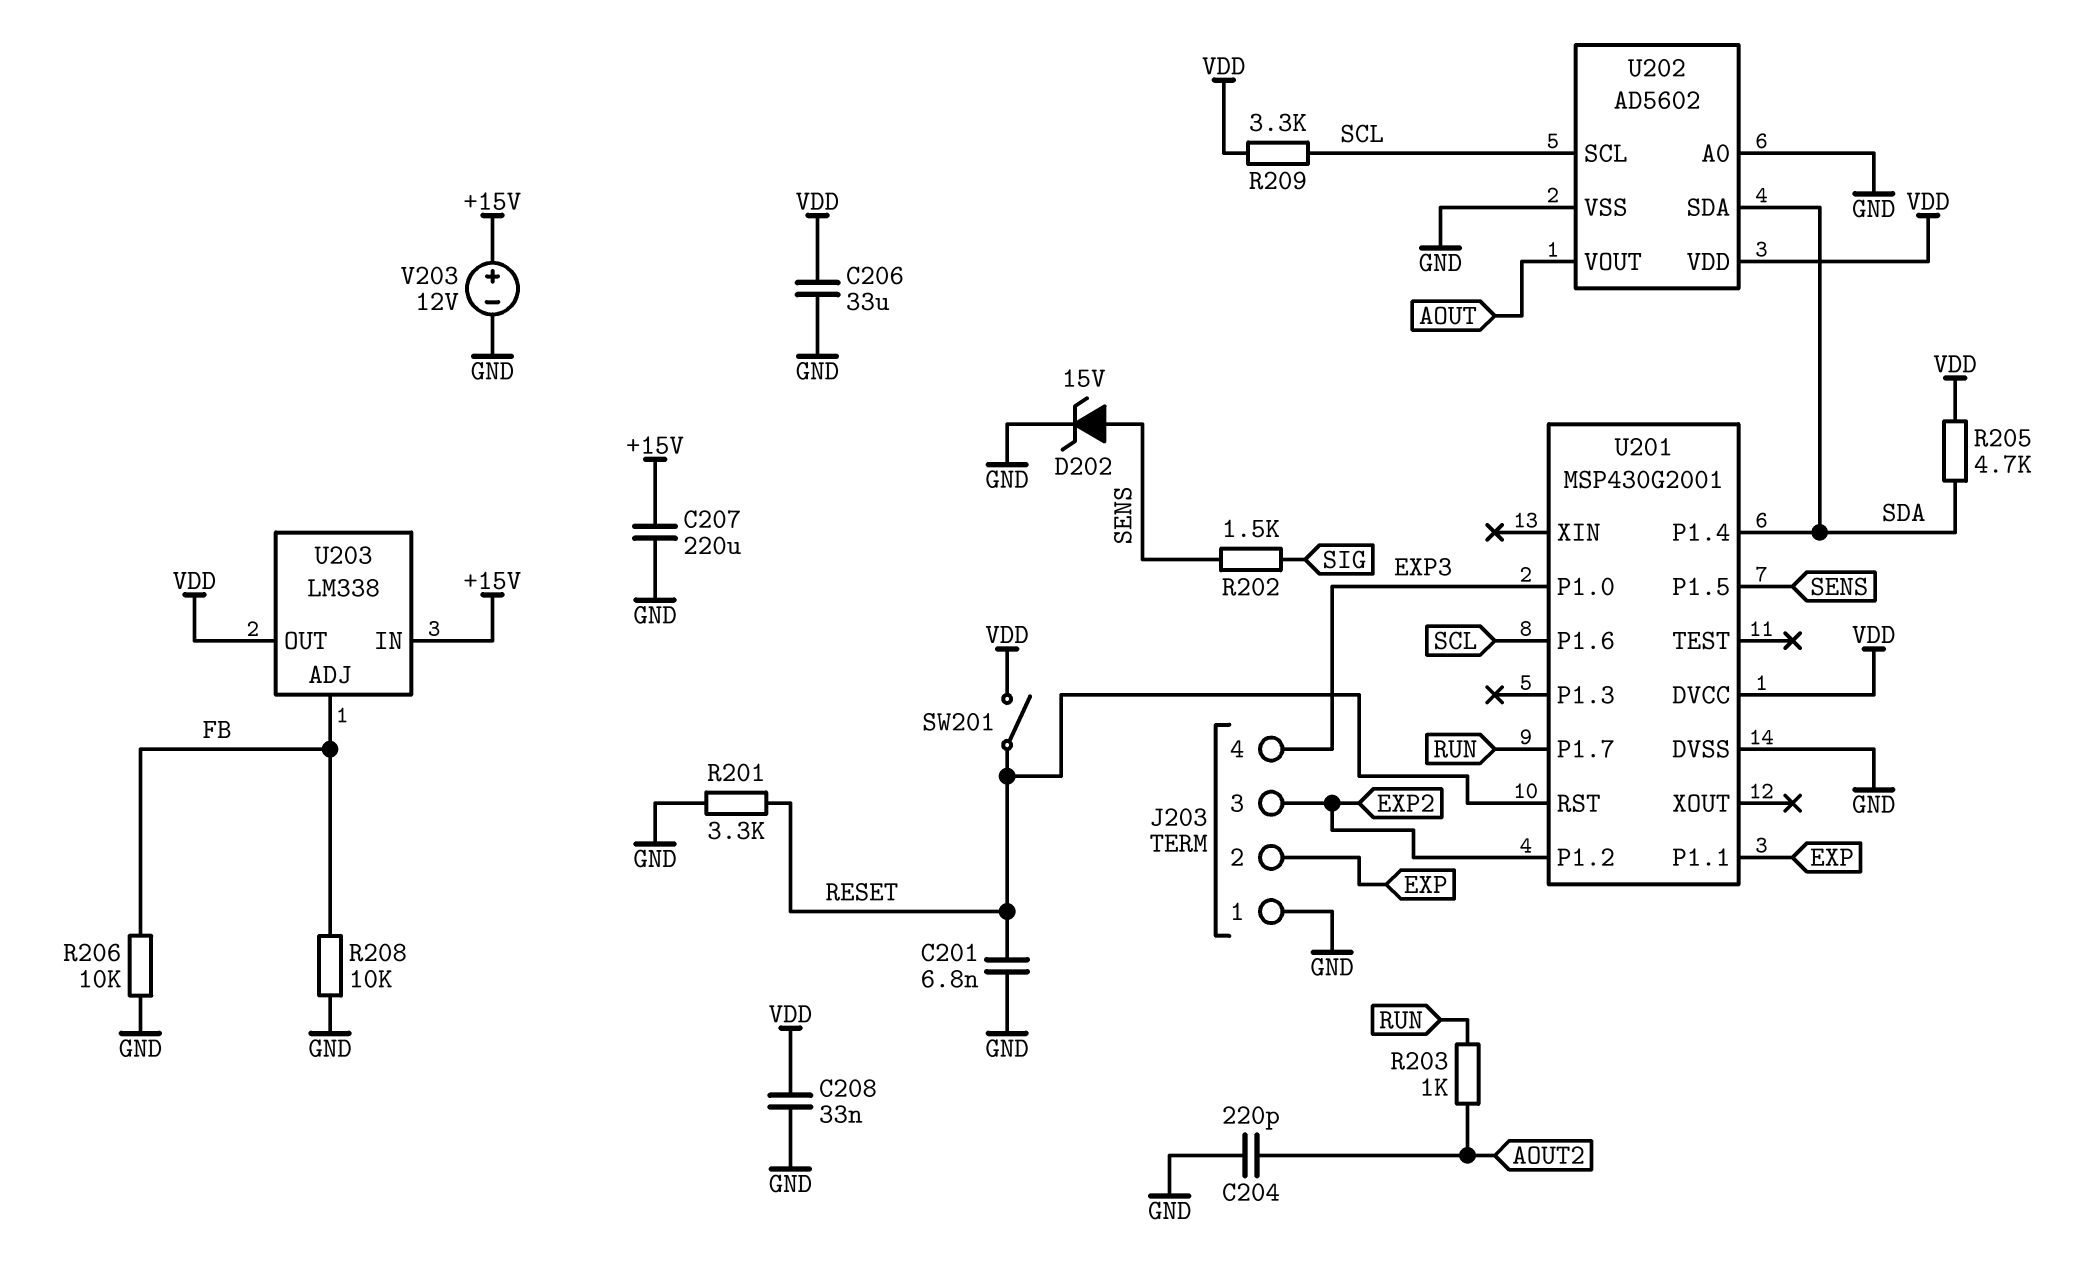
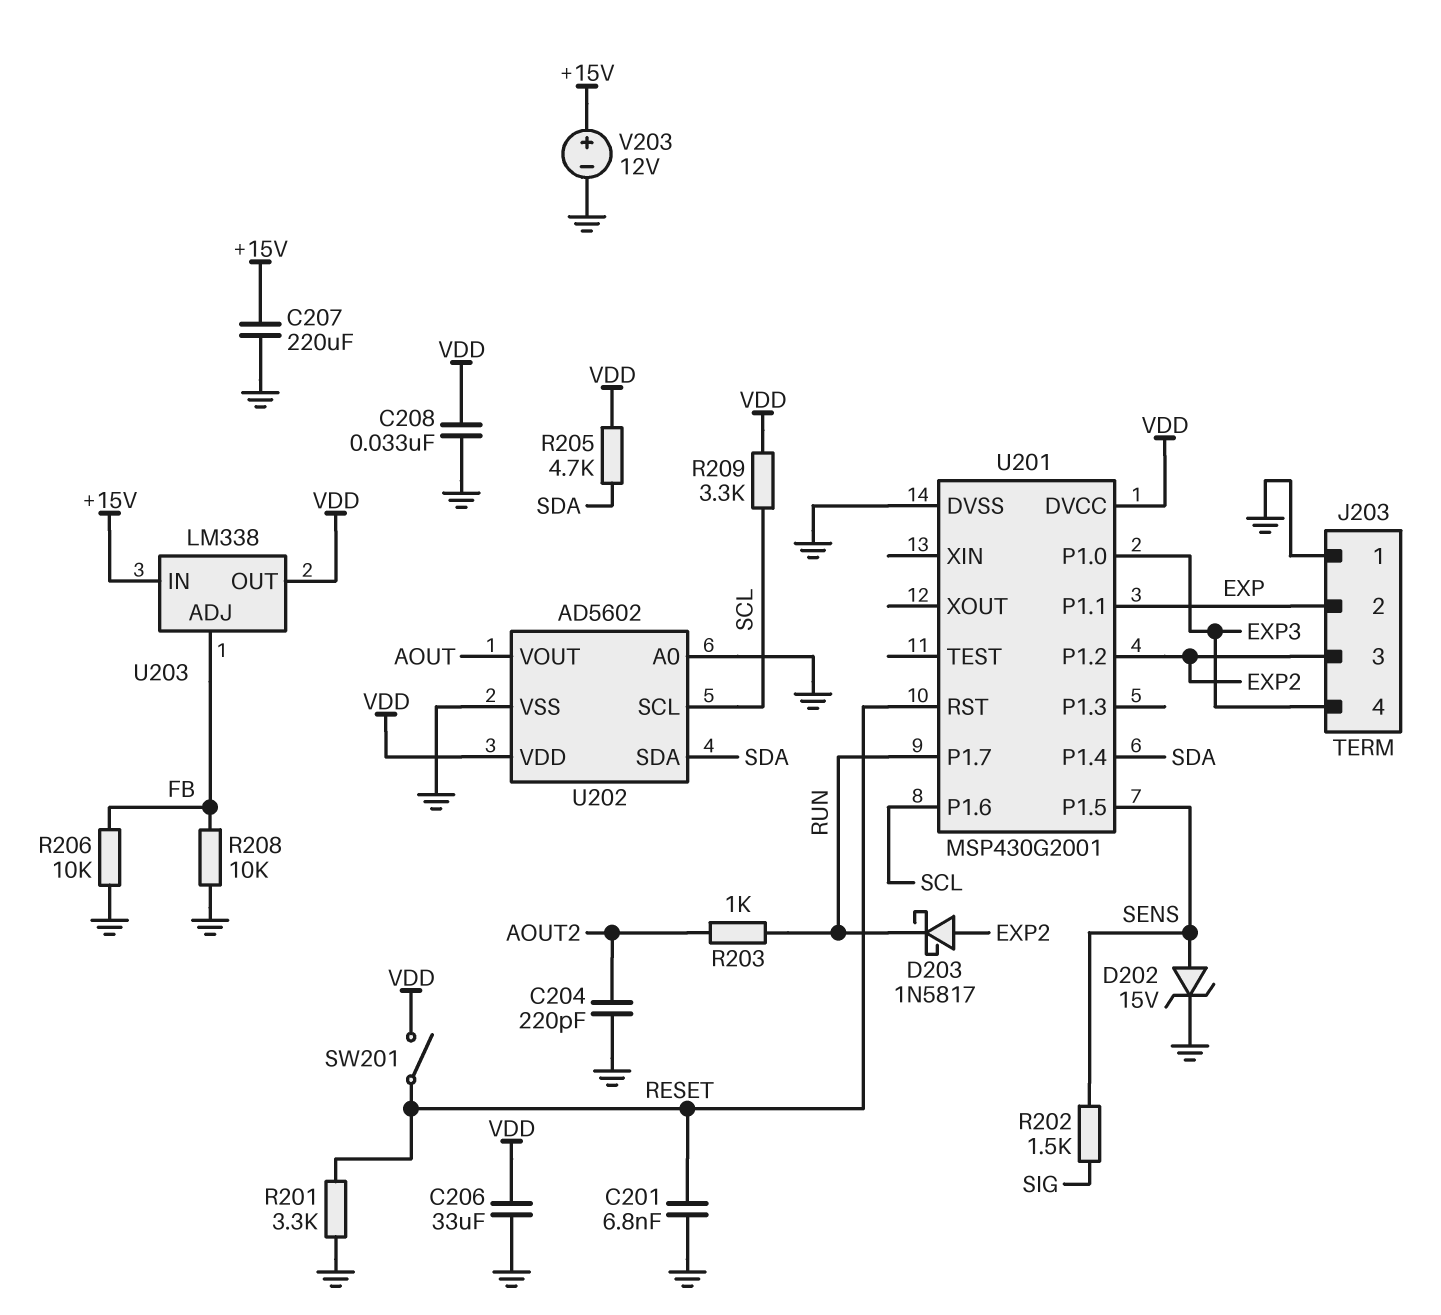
D203: none -> schottky 1N5817 (A EXP2, K RUN)

